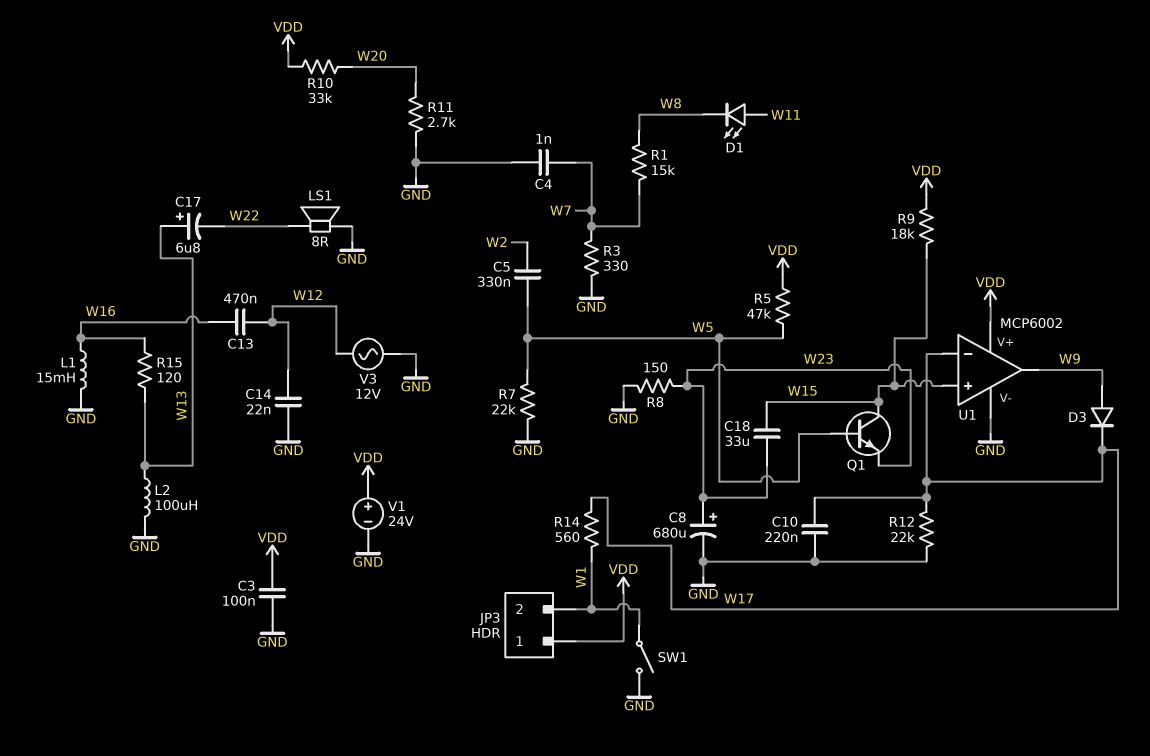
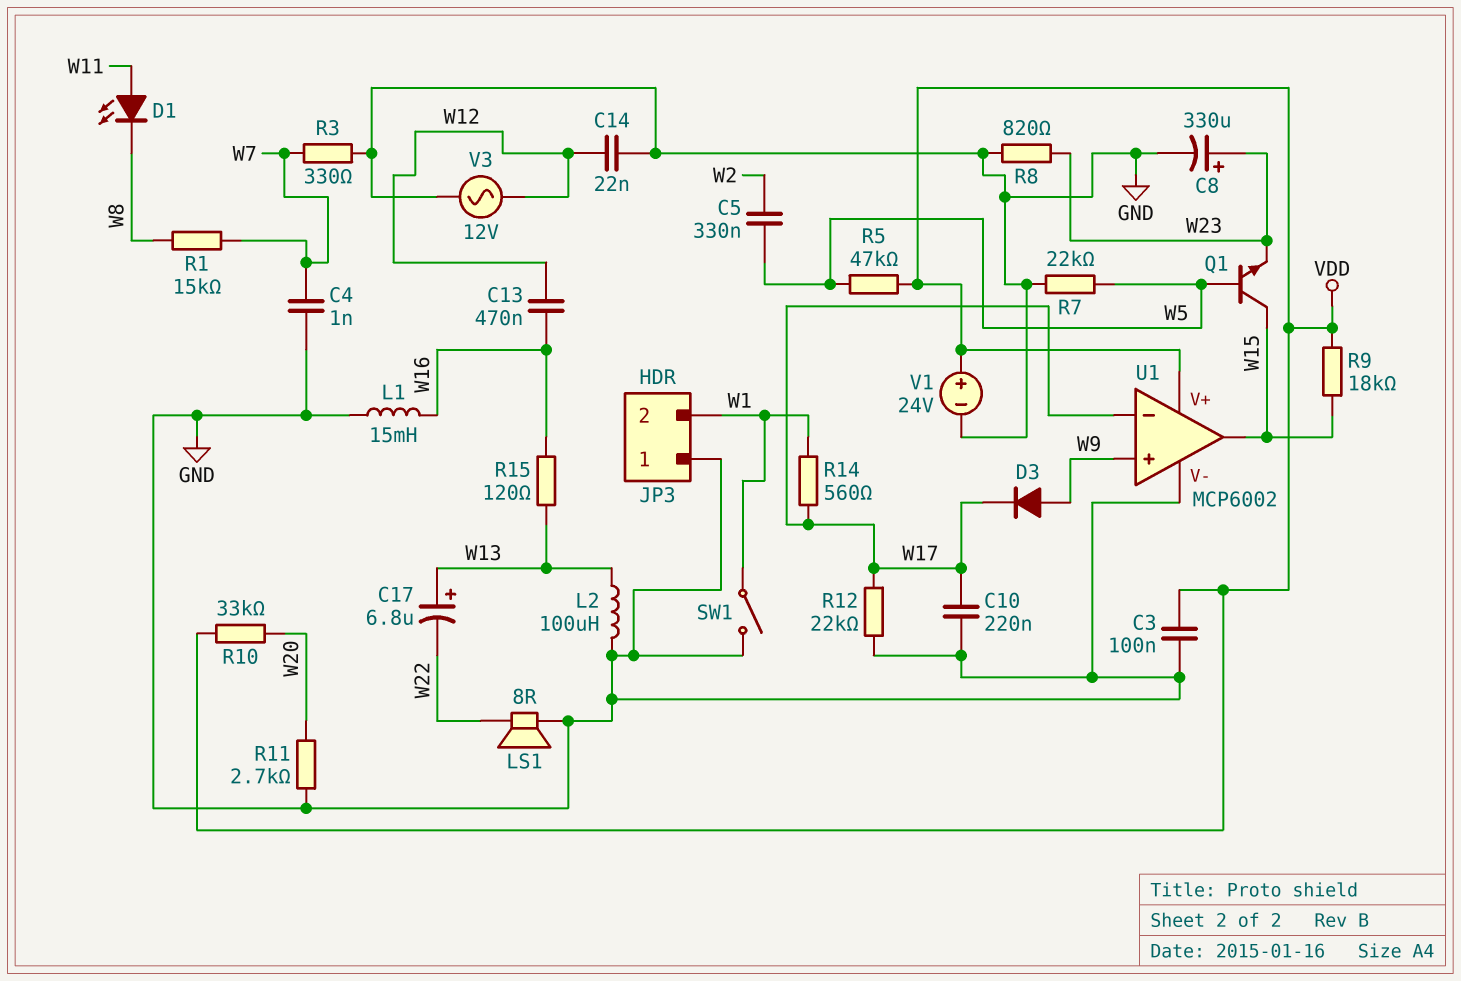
C8: 680uF (plus W23, minus GND) -> 330uF (plus W23, minus GND)
C18: 33uF (W15, W23) -> none
JP3 pin 1: VDD -> GND
R8: 150 (GND, W23) -> 820 (GND, W23)
U1 pin in+: W15 -> W9
U1 pin out: W9 -> W15

